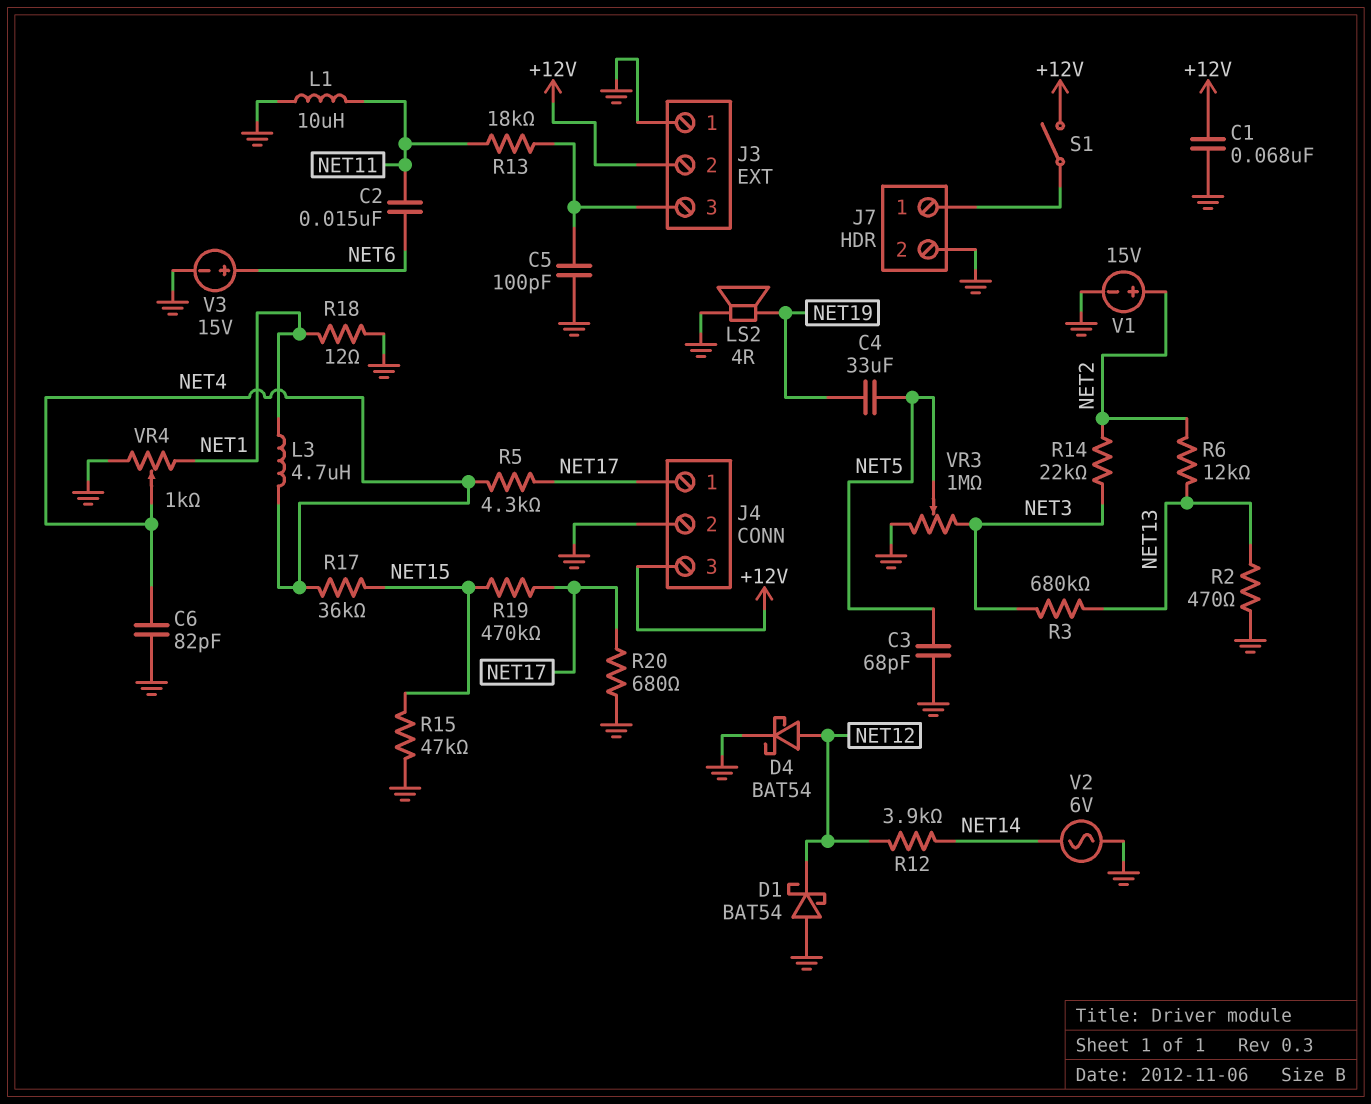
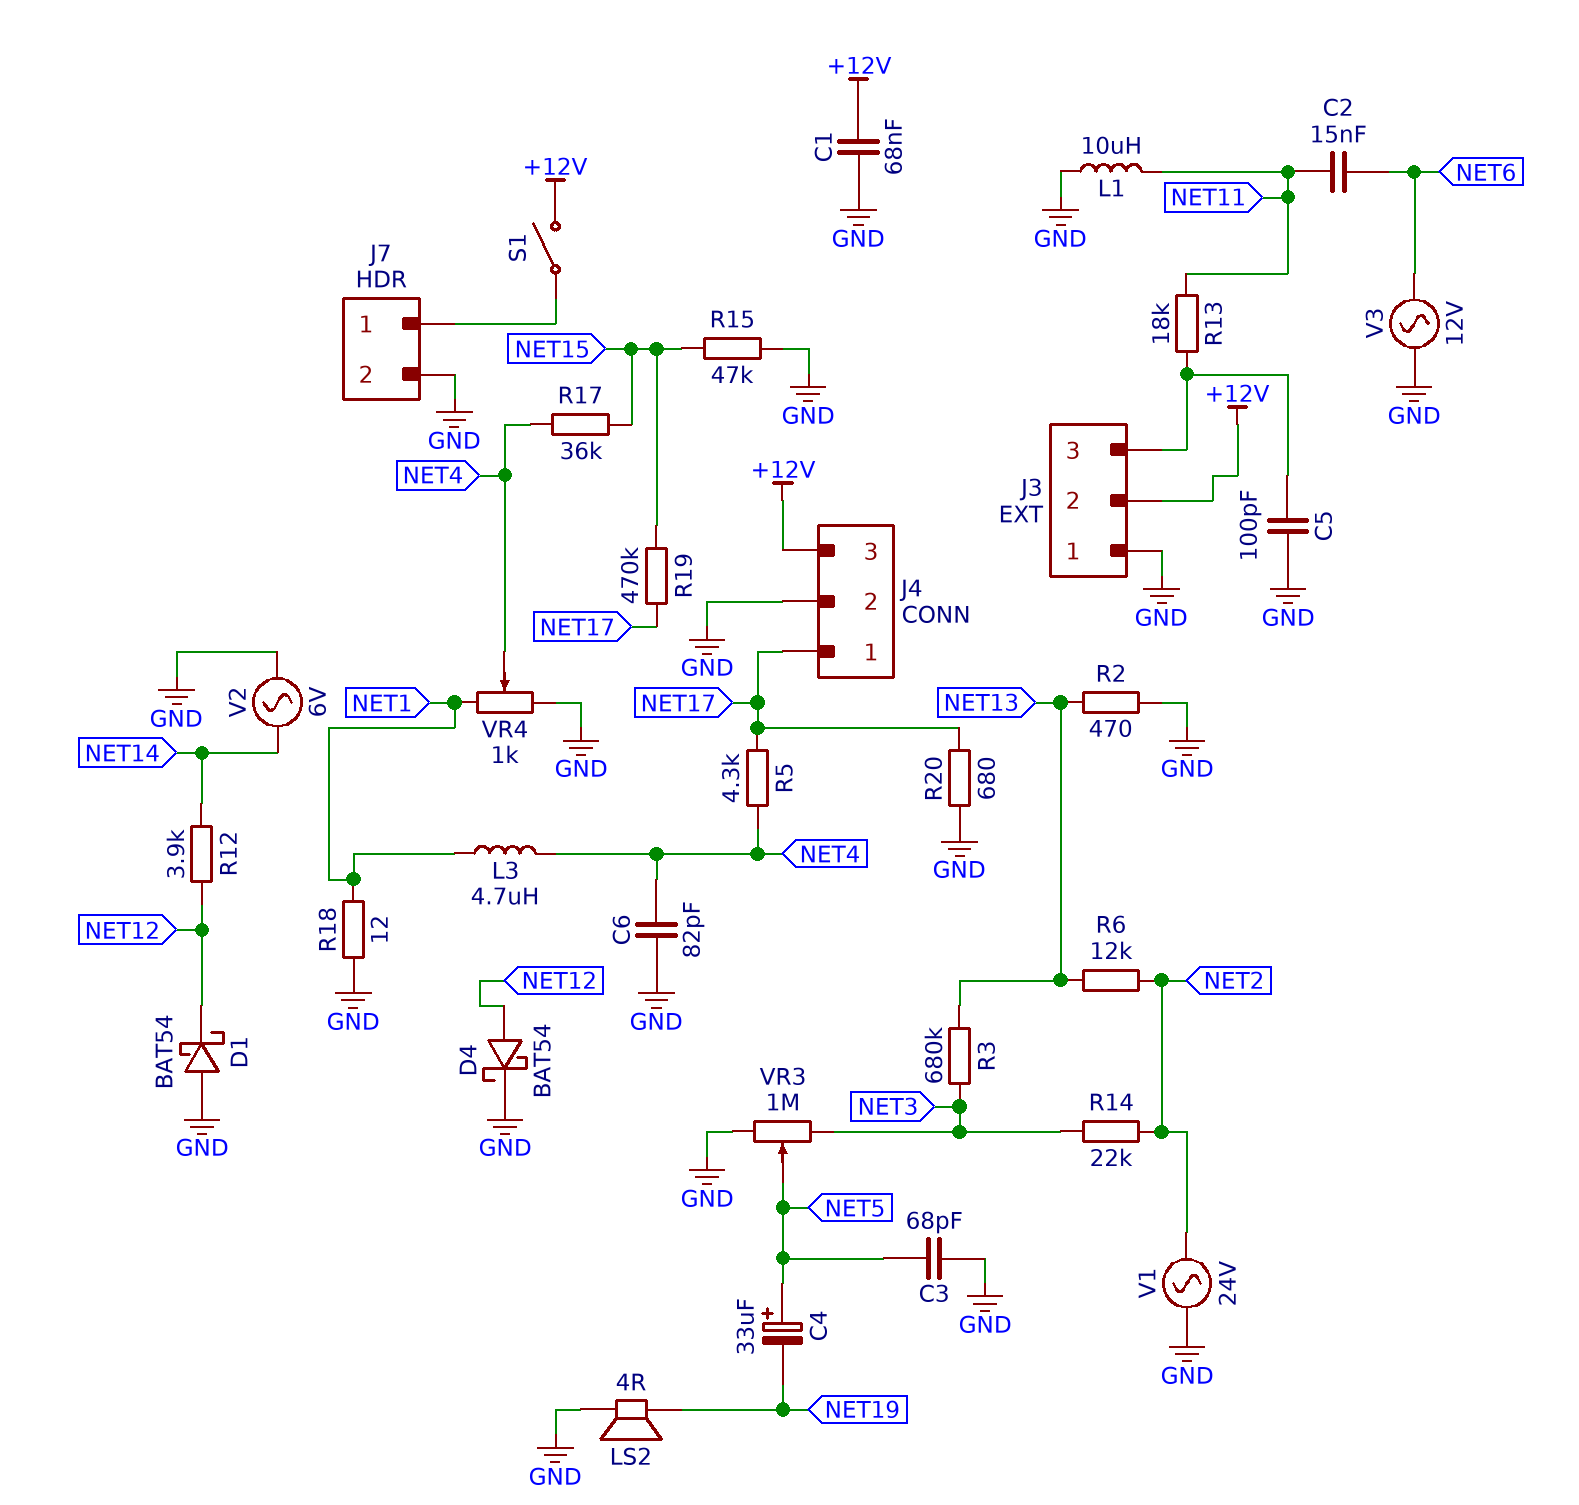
C4: 33uF (NET5, NET19) -> 33uF (plus NET5, minus NET19)
V1: 15V (plus NET2, minus GND) -> AC 24V (GND, NET2)
V3: 15V (plus NET6, minus GND) -> AC 12V (GND, NET6)

